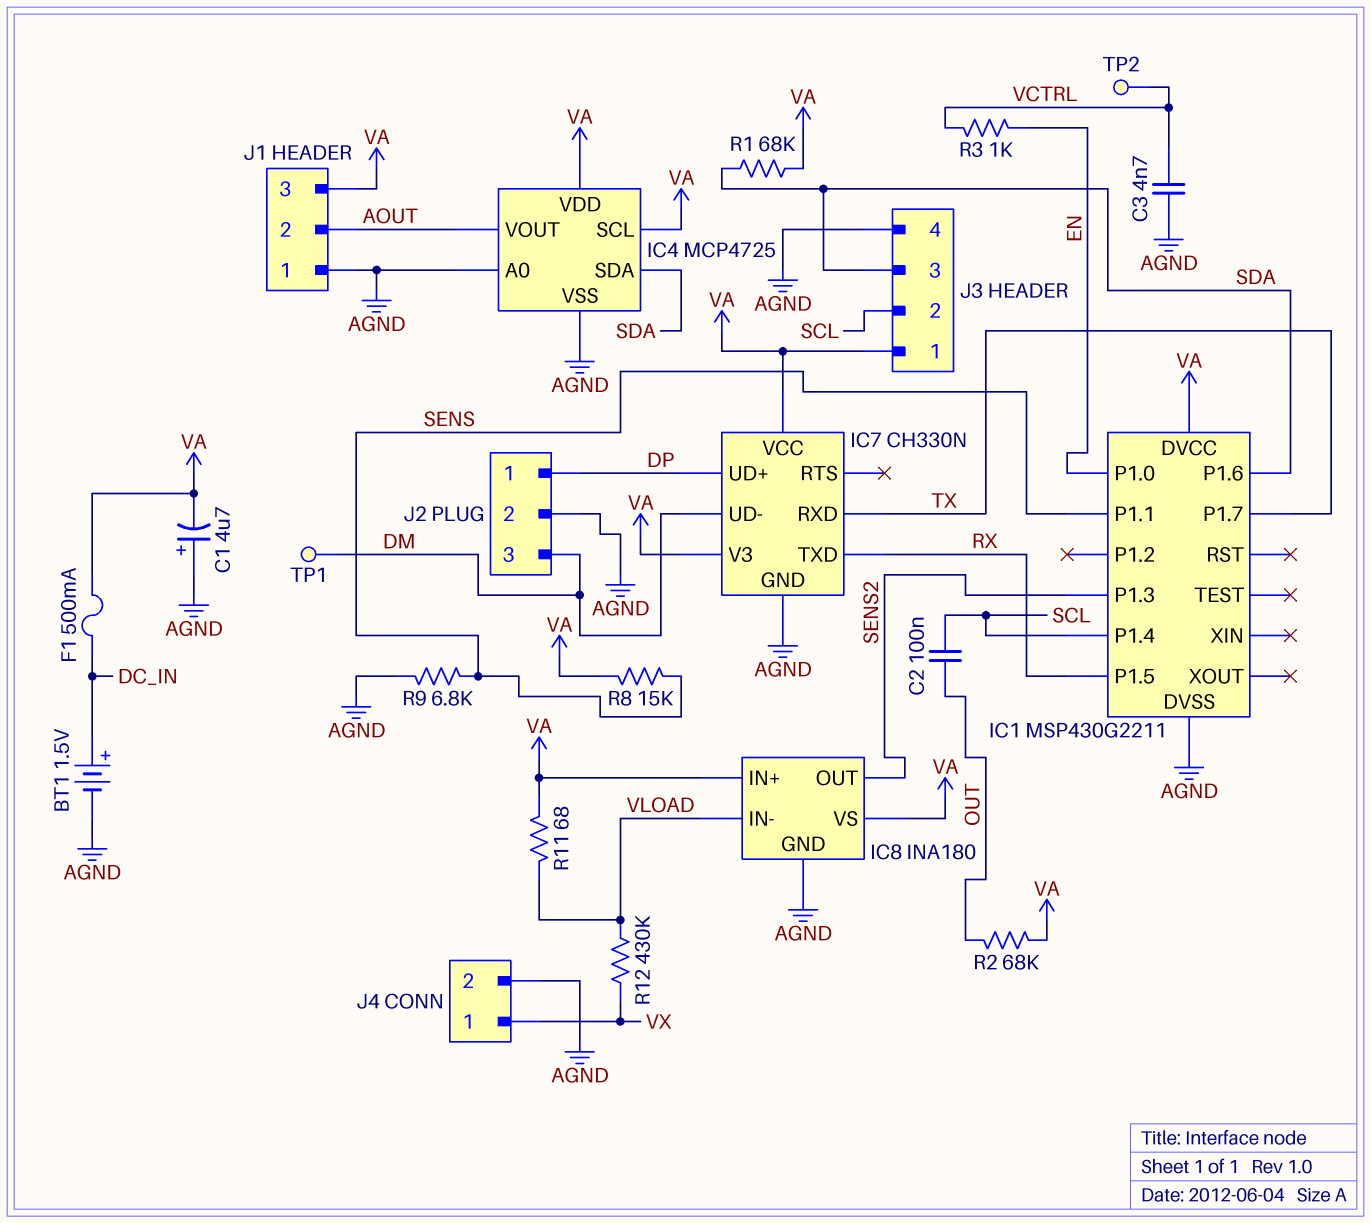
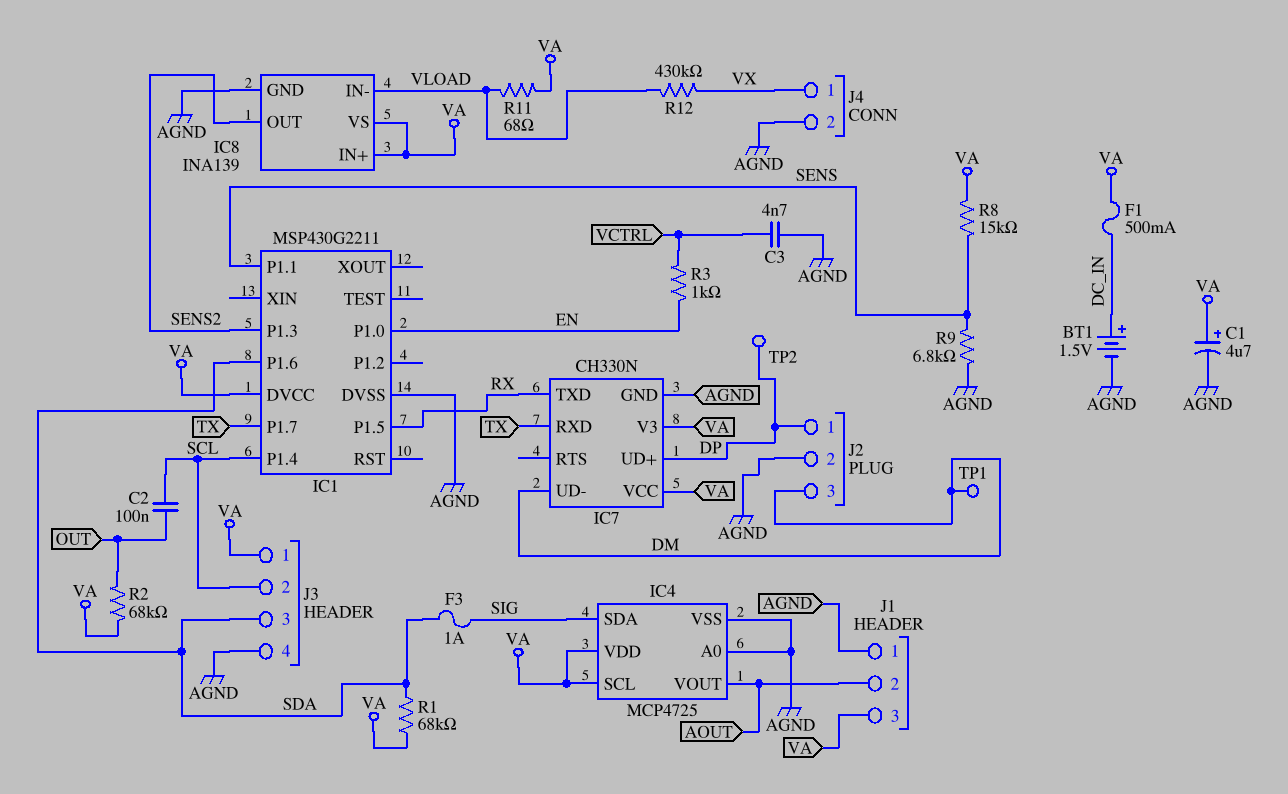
C1: 4.7uF (plus AGND, minus VA) -> 4.7uF (plus VA, minus AGND)
F3: none -> 1A (SDA, SIG)
IC4 pin SDA: SDA -> SIG
IC8: INA180 -> INA139
TP2: test point (VCTRL) -> test point (DP)

